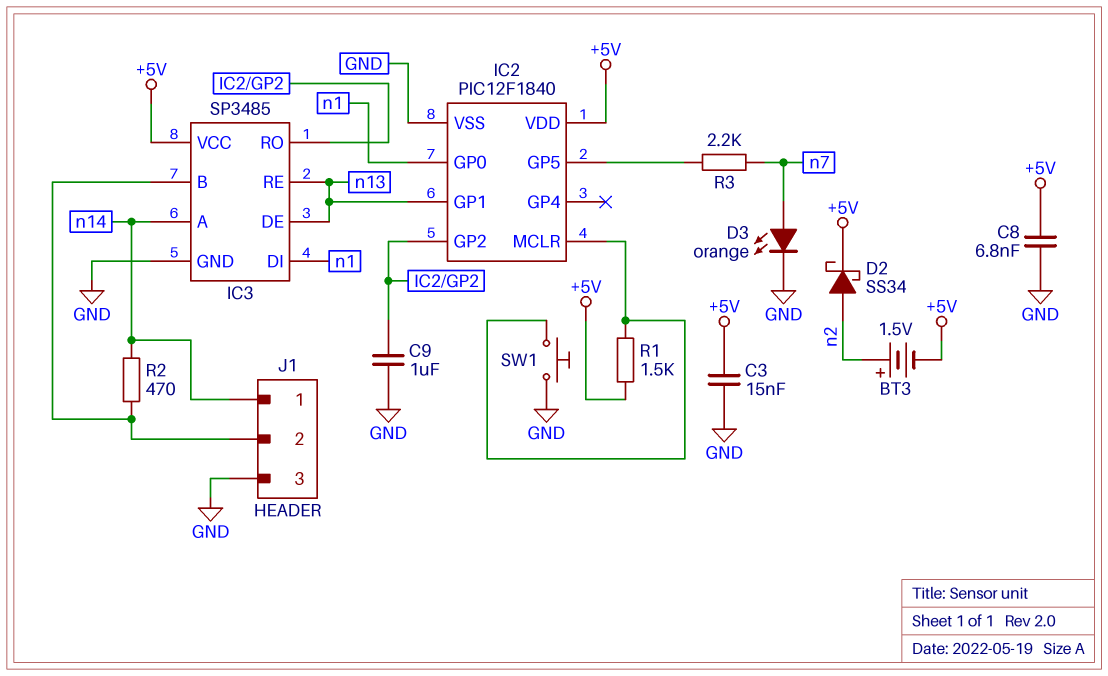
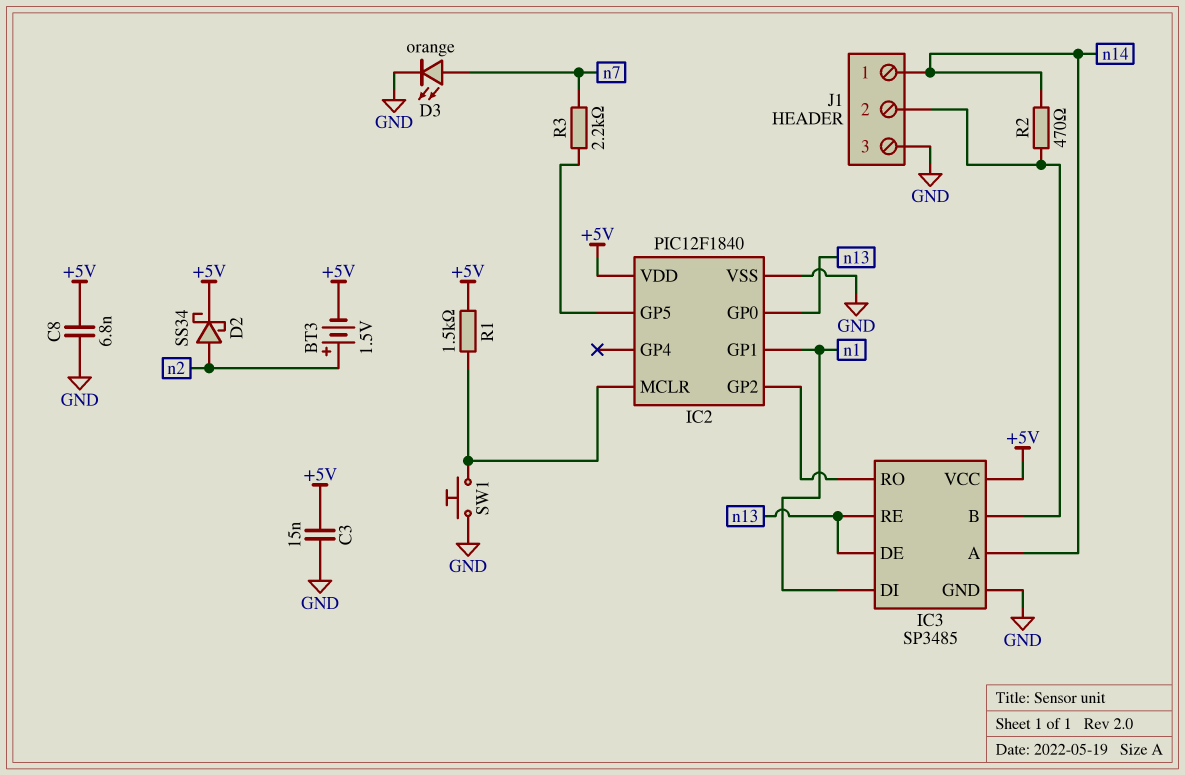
C9: 1uF (GND, IC2/GP2) -> none
IC2 pin GP0: n1 -> n13
IC2 pin GP1: n13 -> n1

